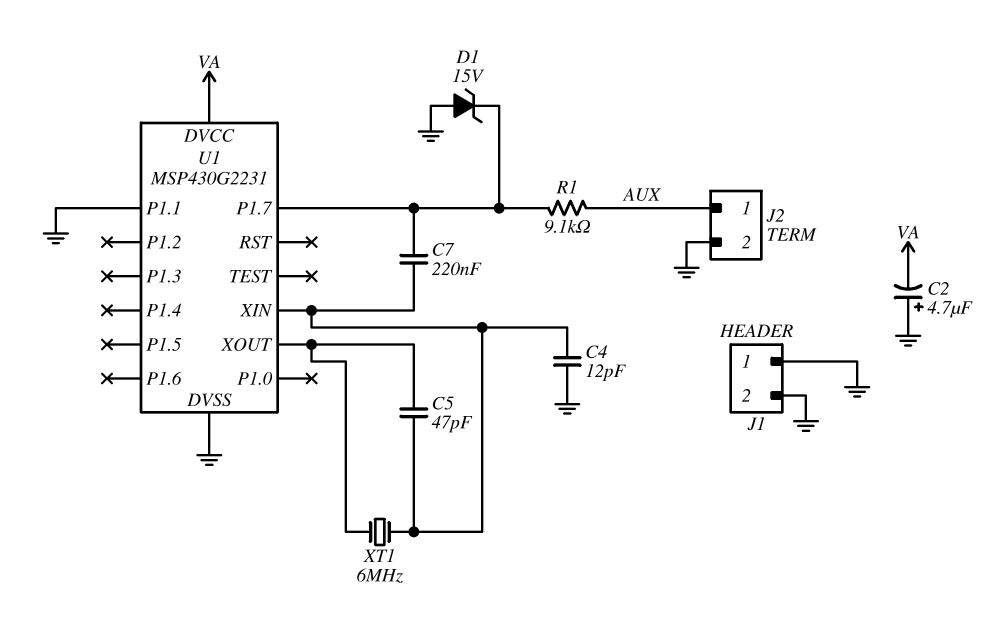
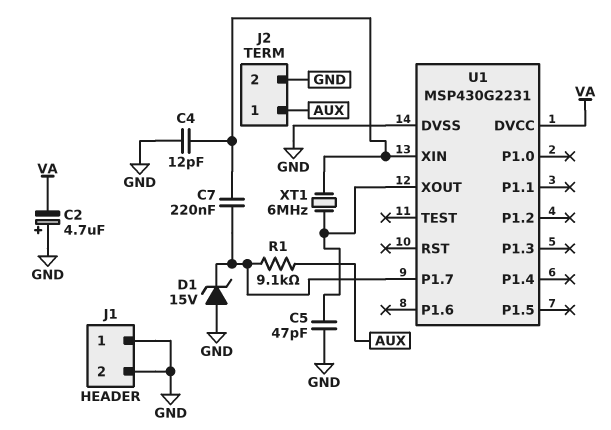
C5: 47pF (U1/XIN, U1/XOUT) -> 47pF (GND, U1/XOUT)
U1 pin P1.1: GND -> none

